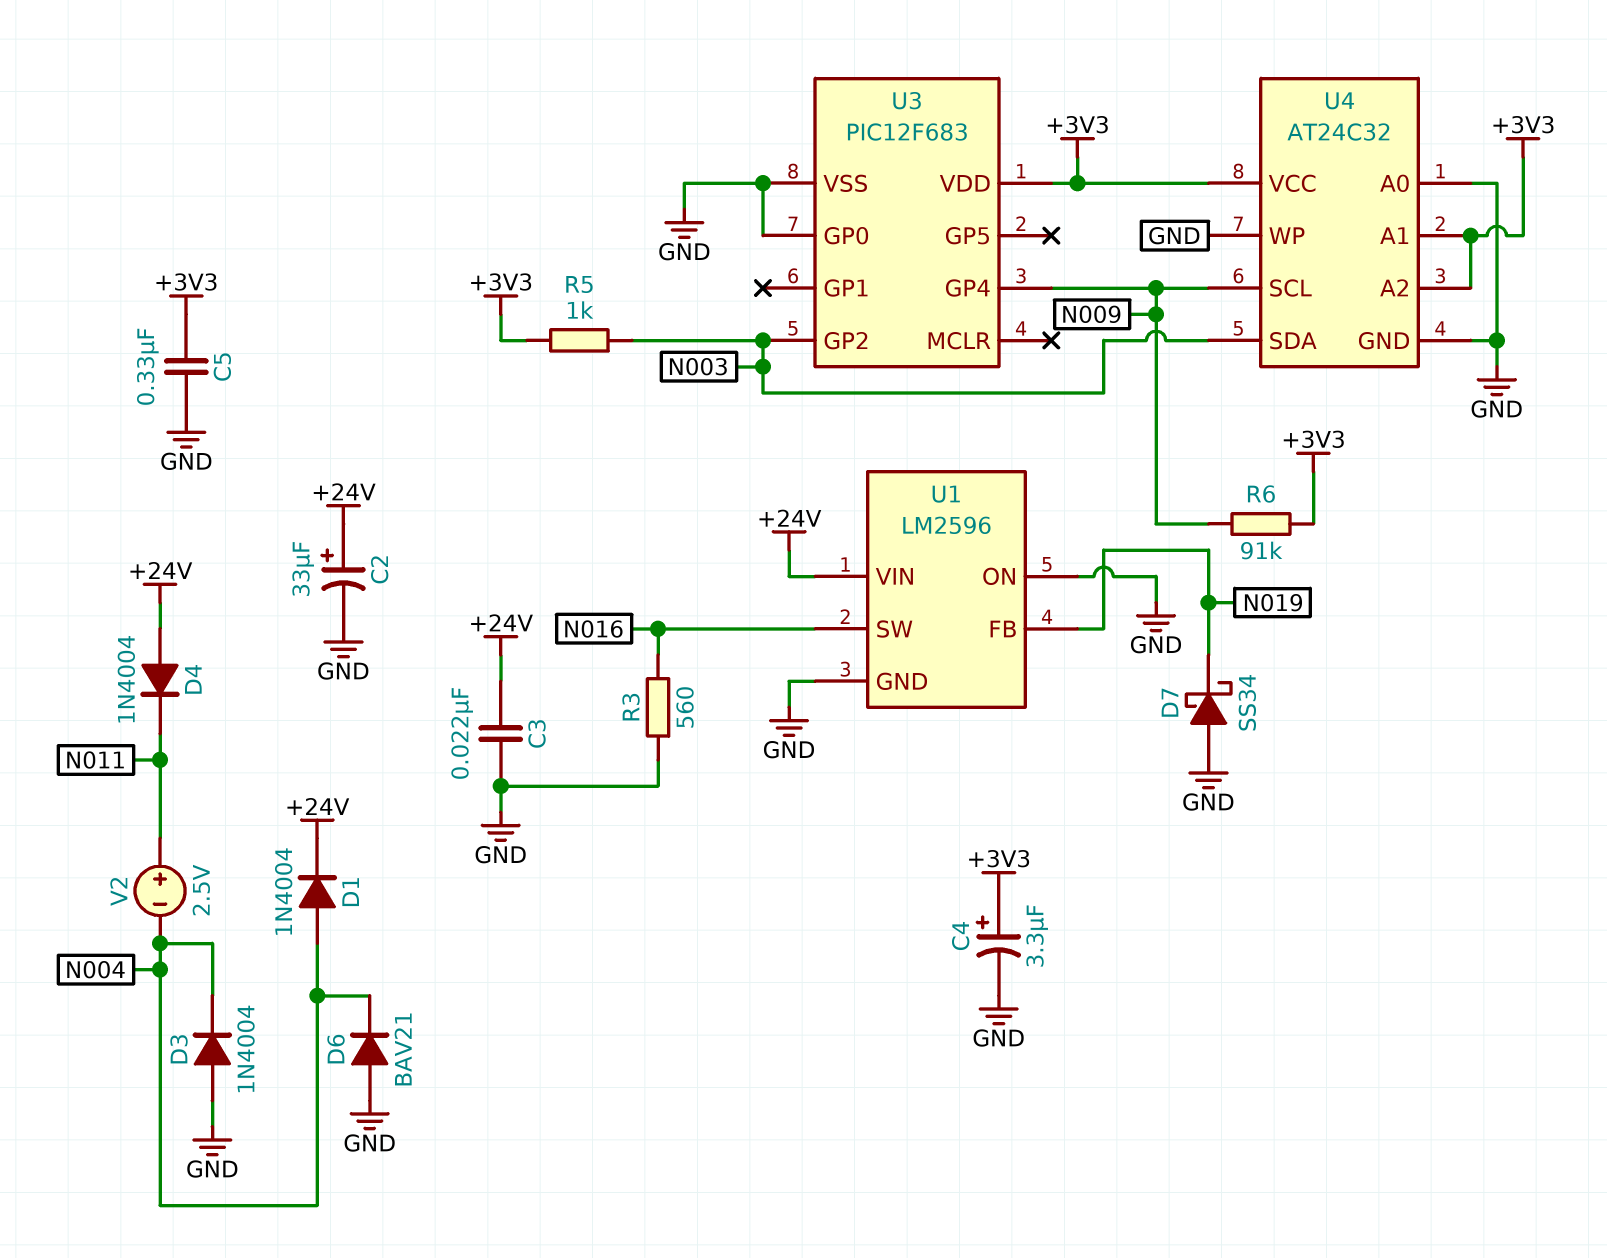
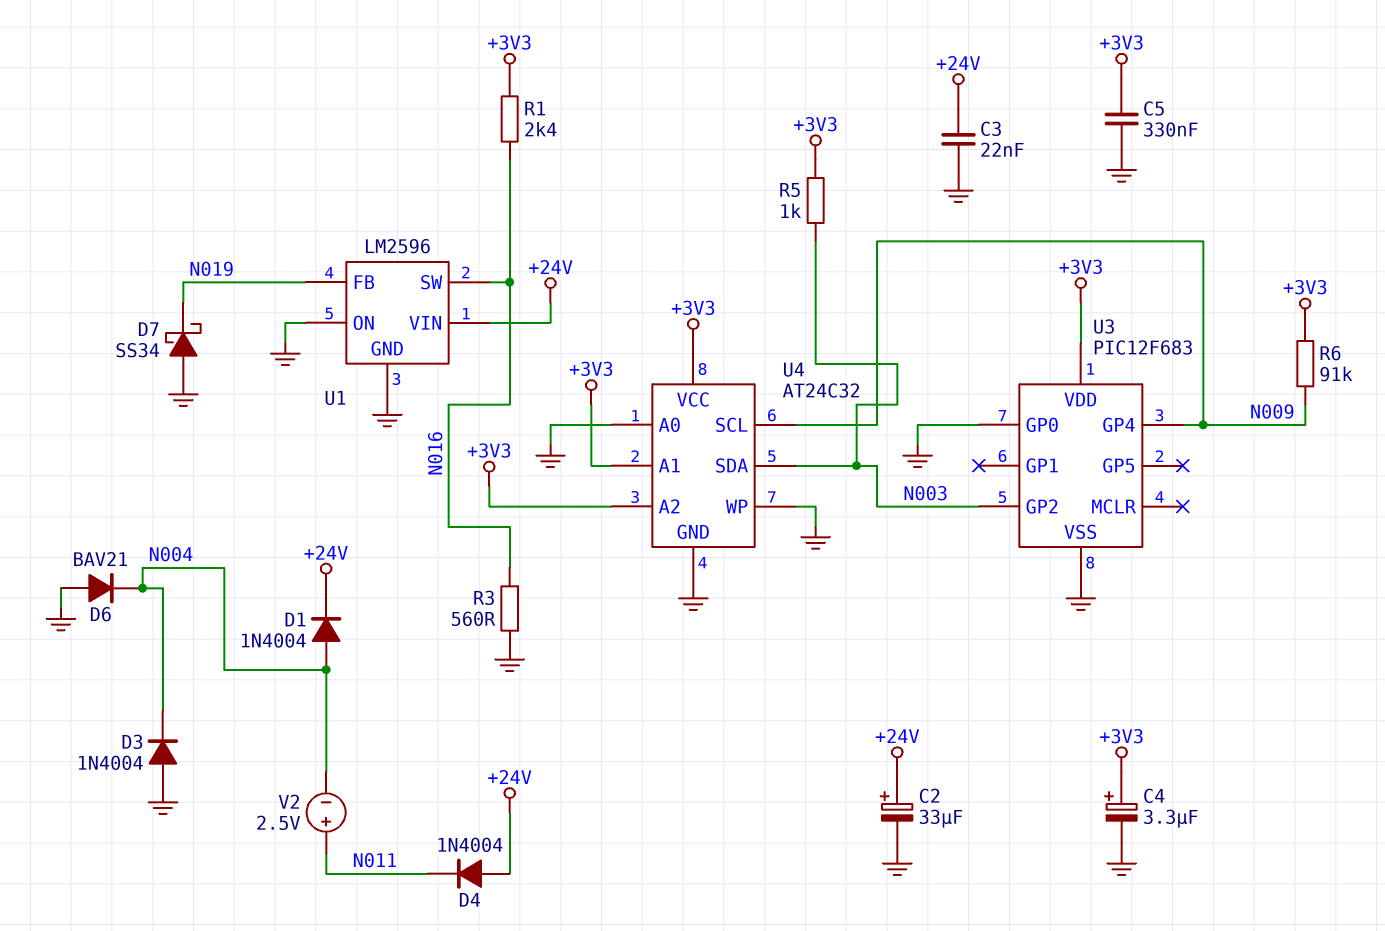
R1: none -> 2.4k (+3V3, N016)

